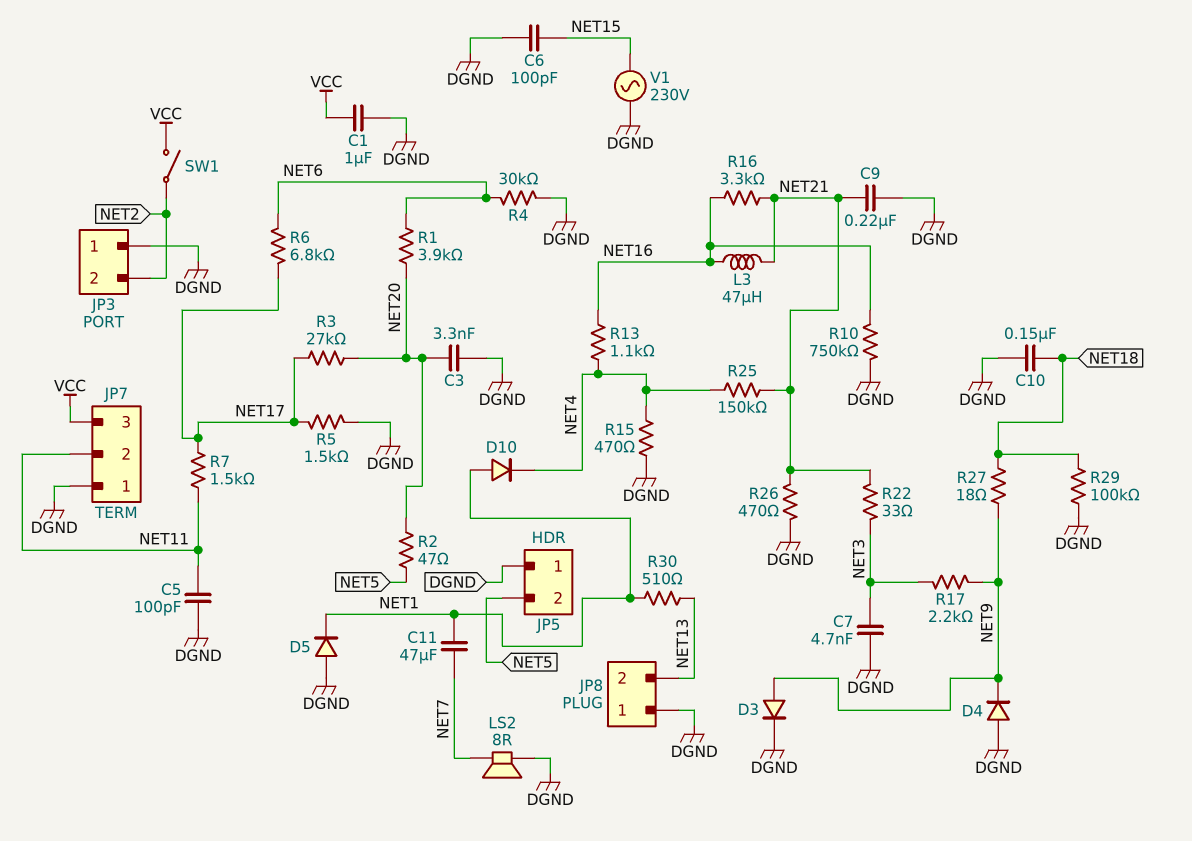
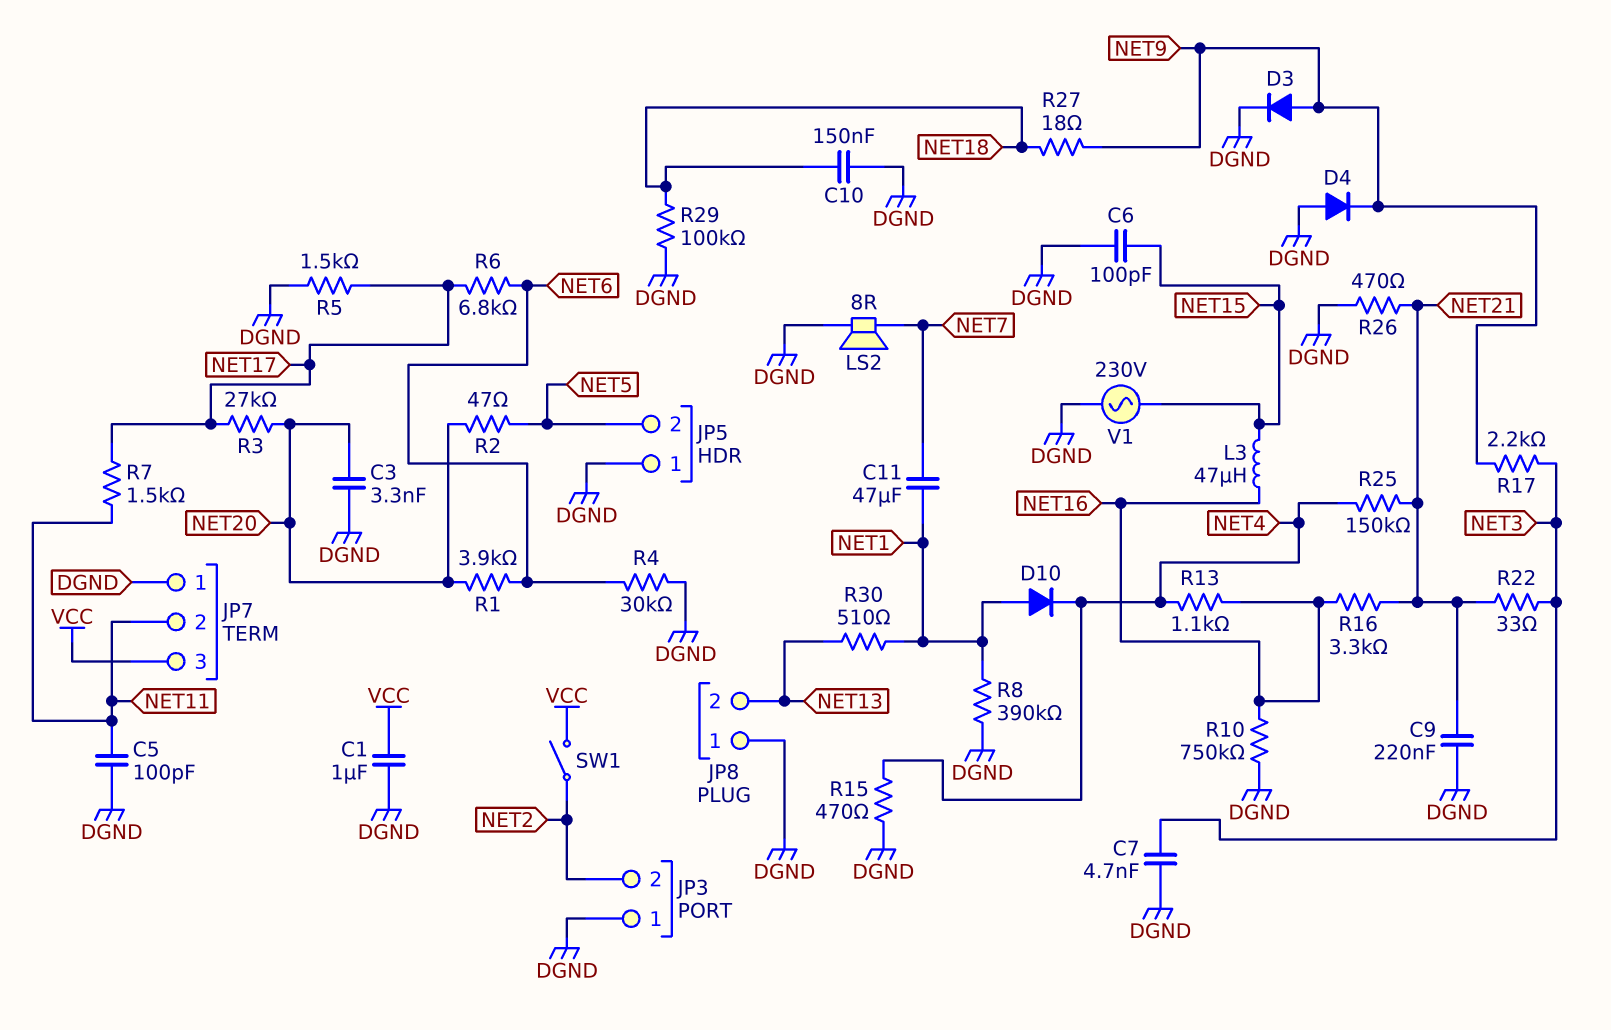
D5: diode (A DGND, K NET1) -> none
L3: 47uH (NET16, NET21) -> 47uH (NET15, NET16)
R8: none -> 390k (DGND, NET1)

